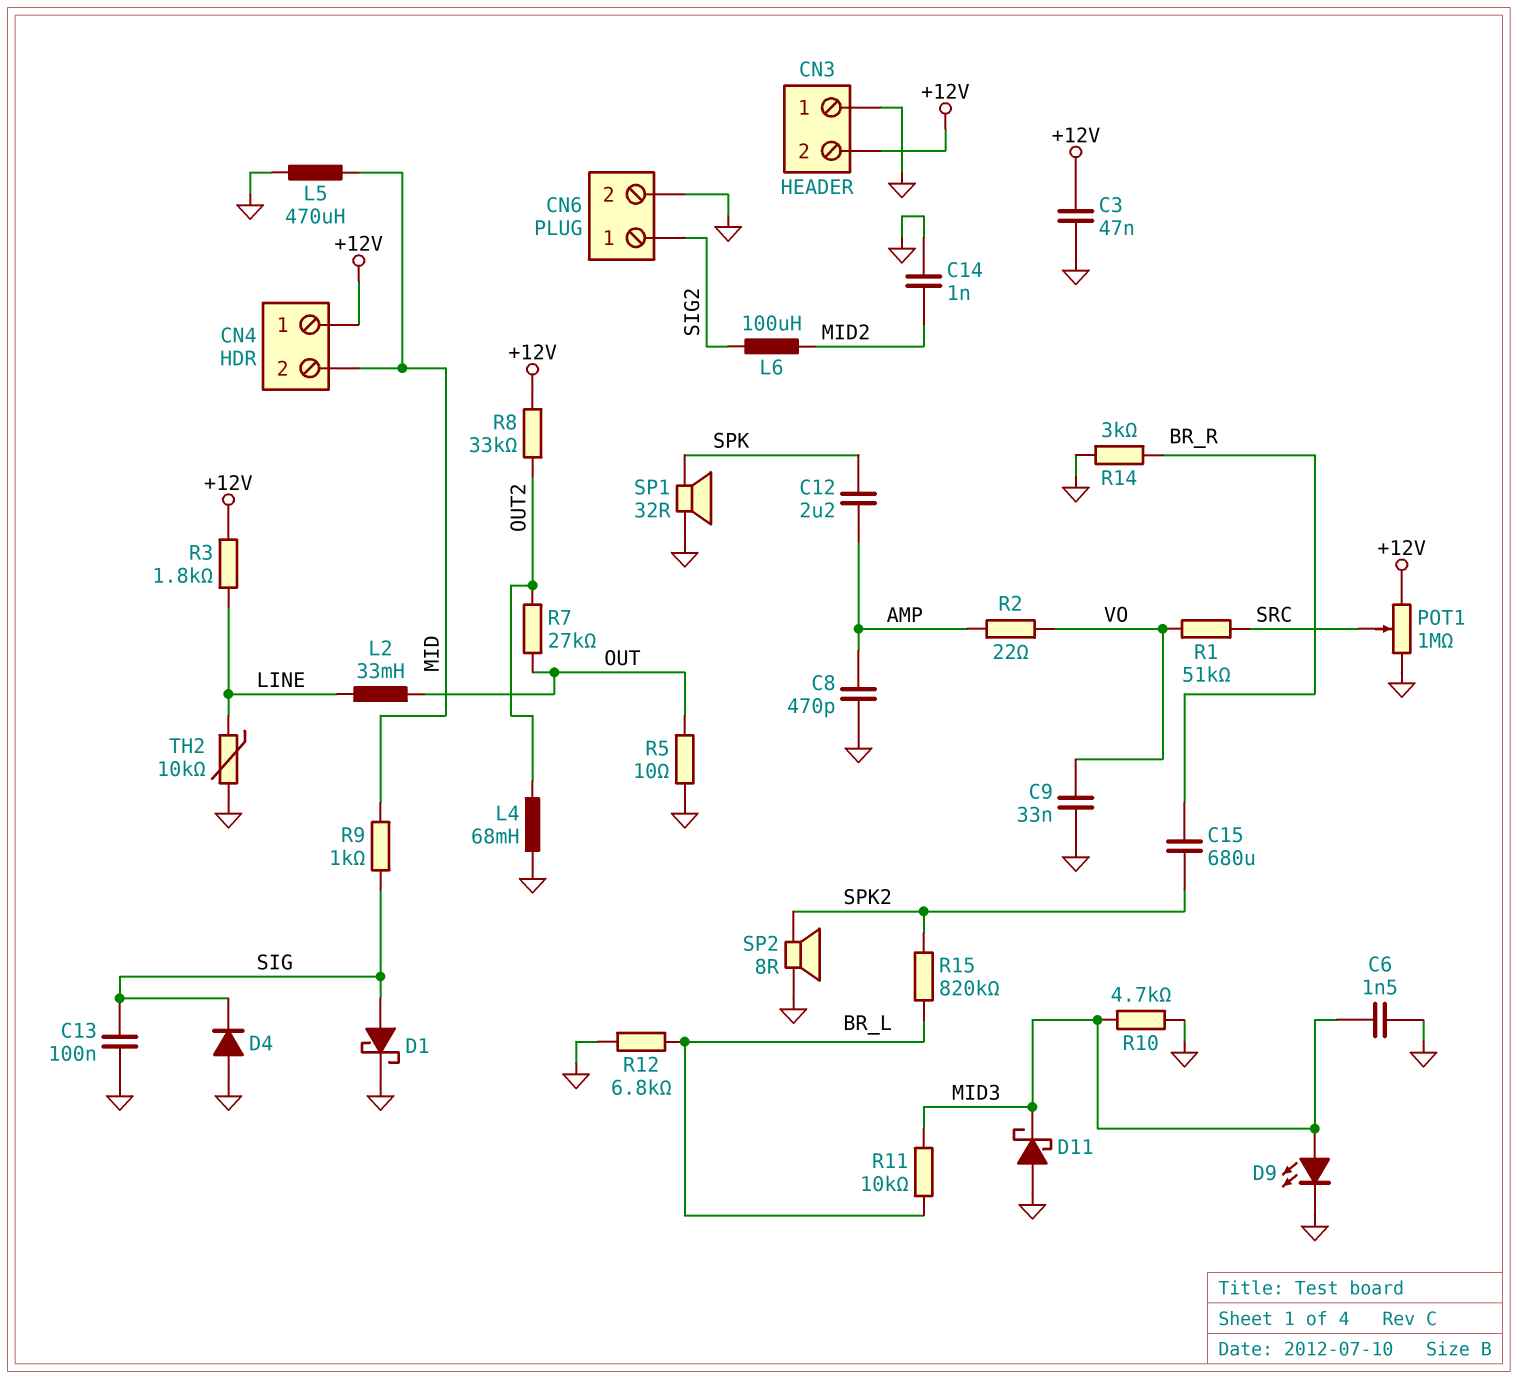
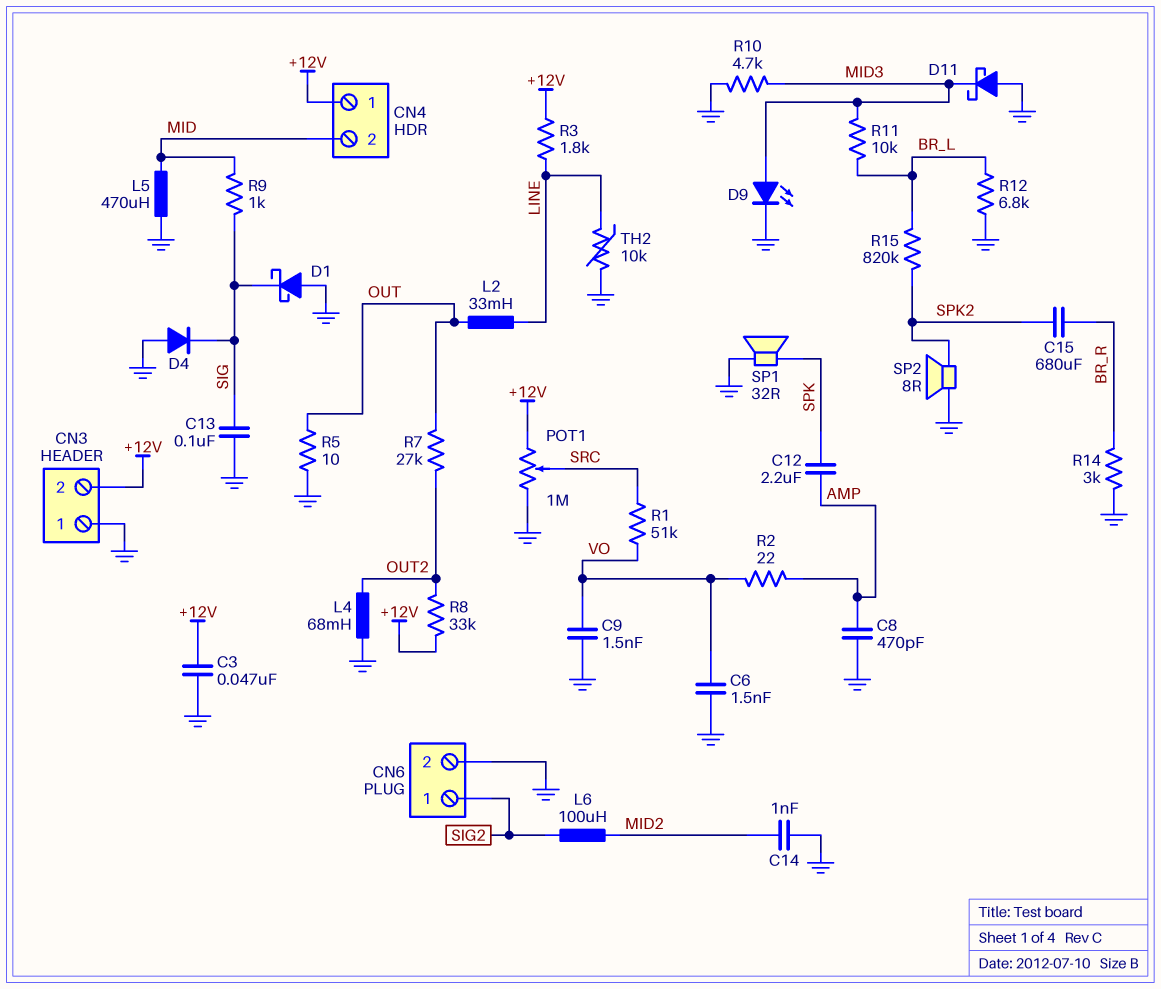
C6: 1.5nF (GND, MID3) -> 1.5nF (GND, VO)
C9: 33nF (GND, VO) -> 1.5nF (GND, VO)
D1: schottky (A SIG, K GND) -> schottky (A GND, K SIG)

